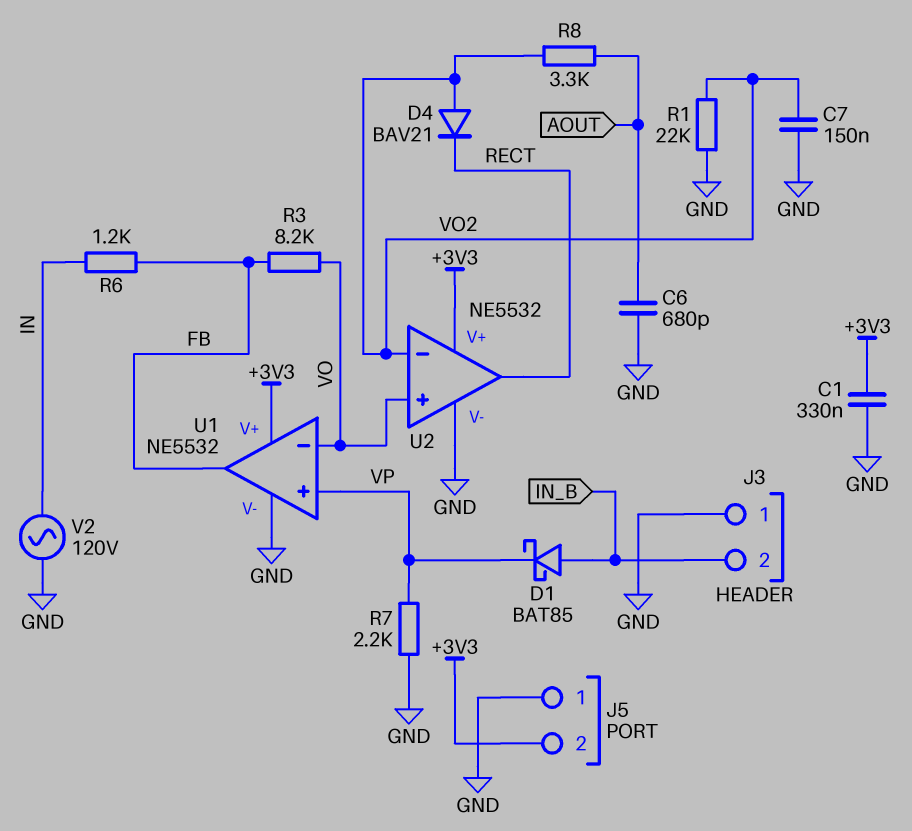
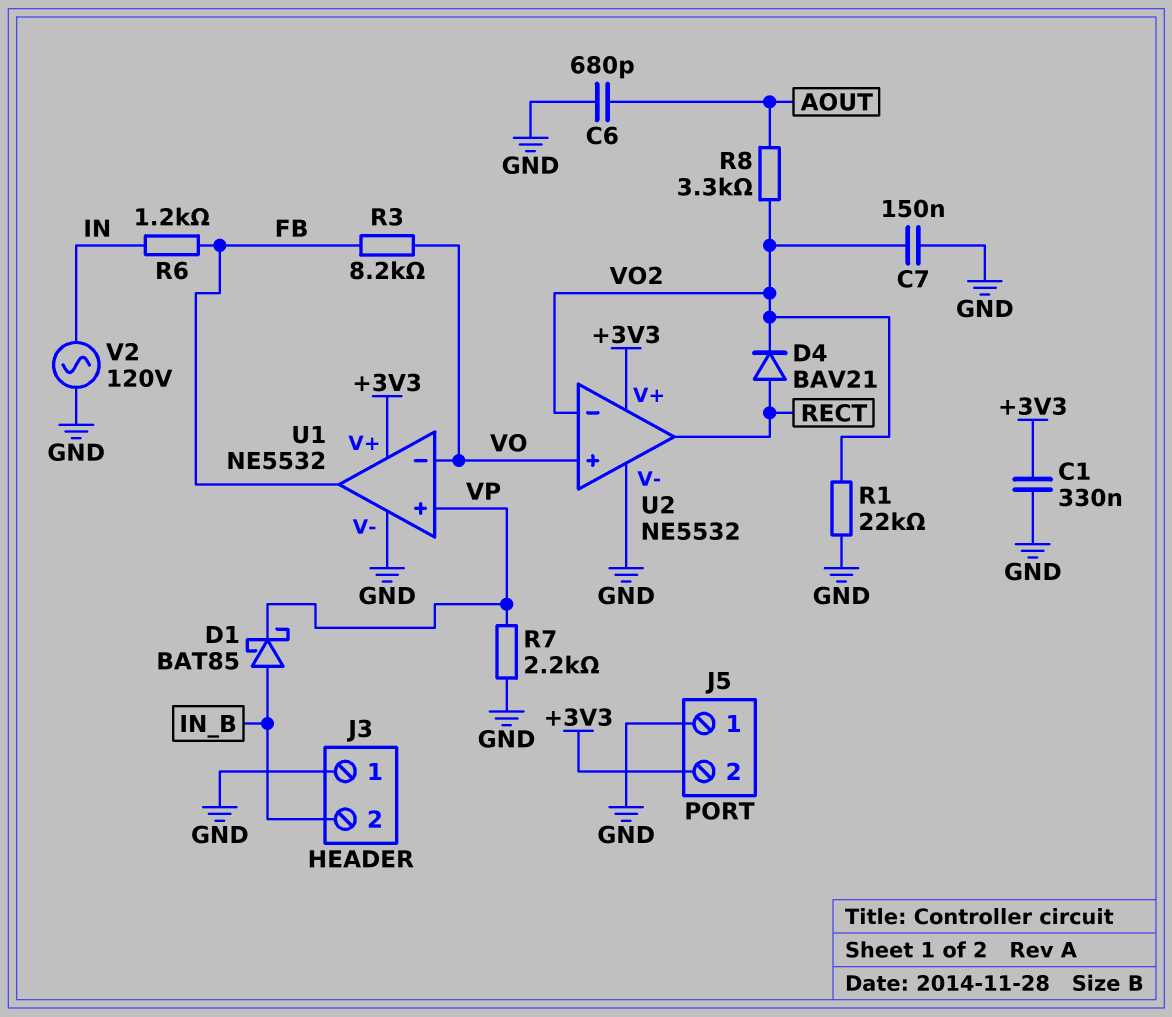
D4: diode BAV21 (A VO2, K RECT) -> diode BAV21 (A RECT, K VO2)

